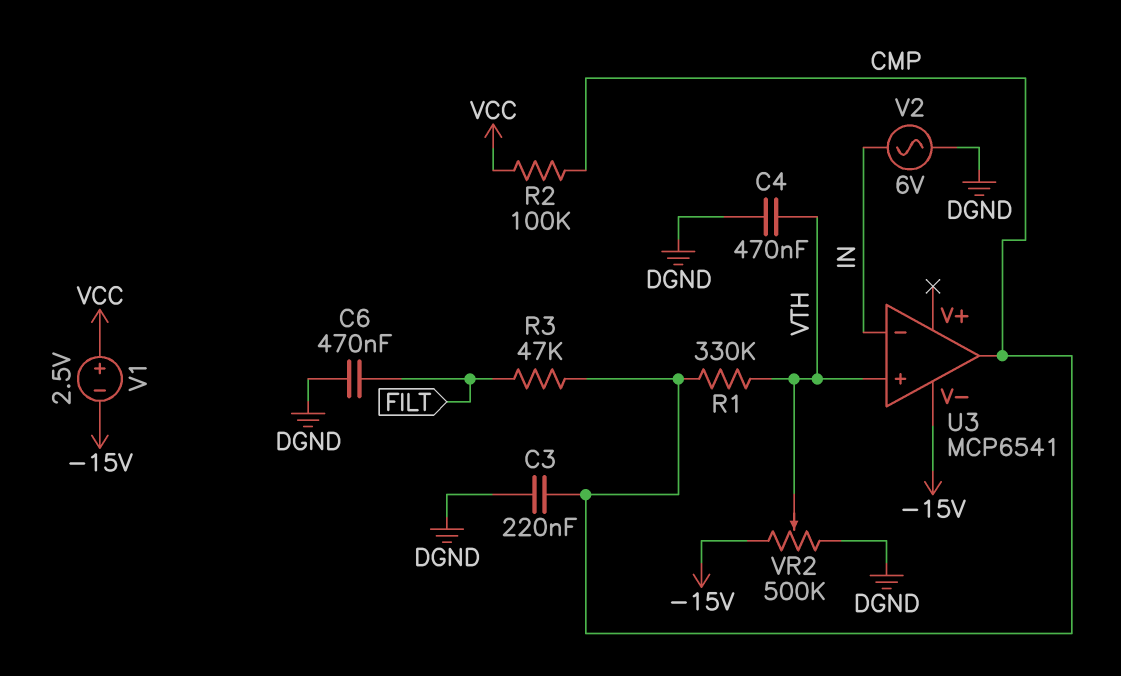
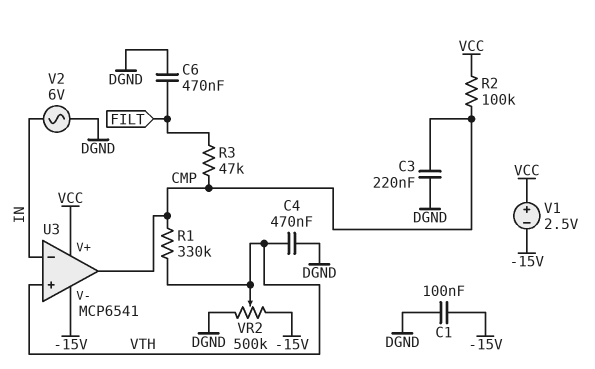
C1: none -> 100nF (-15V, DGND)
U3 pin V+: none -> VCC

